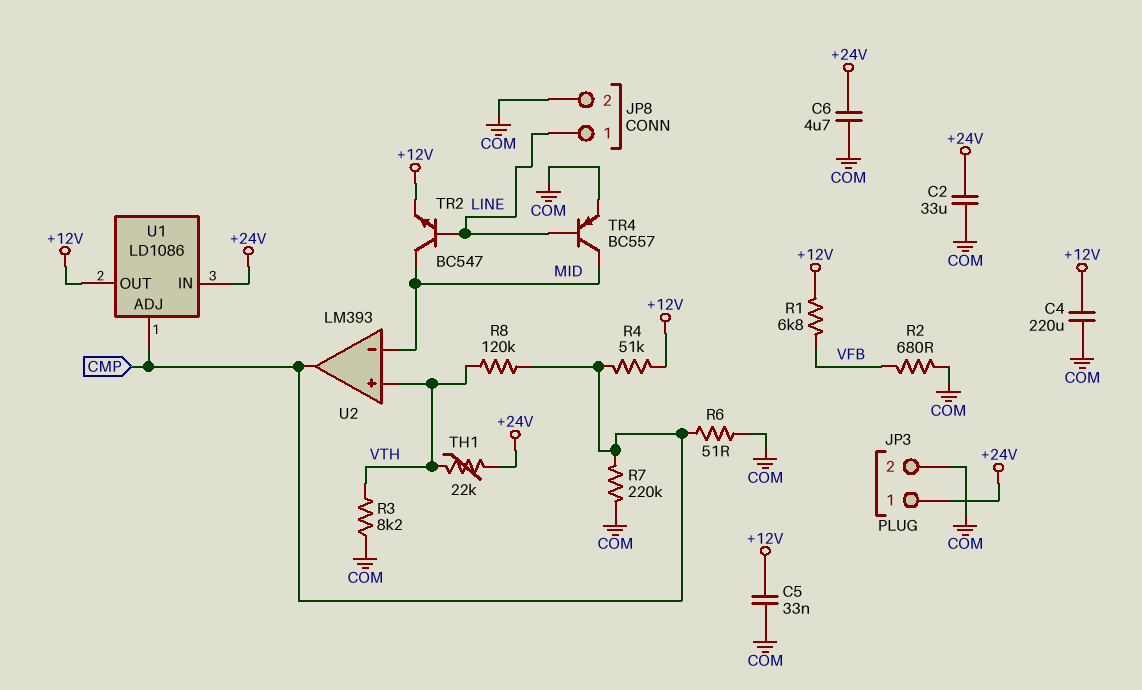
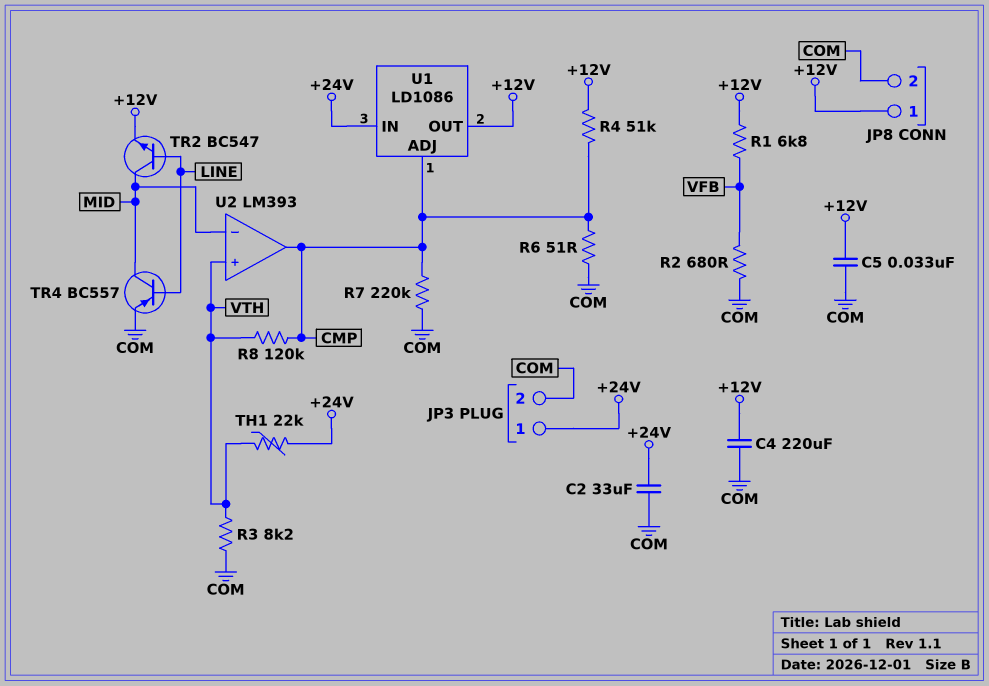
C6: 4.7uF (+24V, COM) -> none
JP8 pin 1: LINE -> +12V

